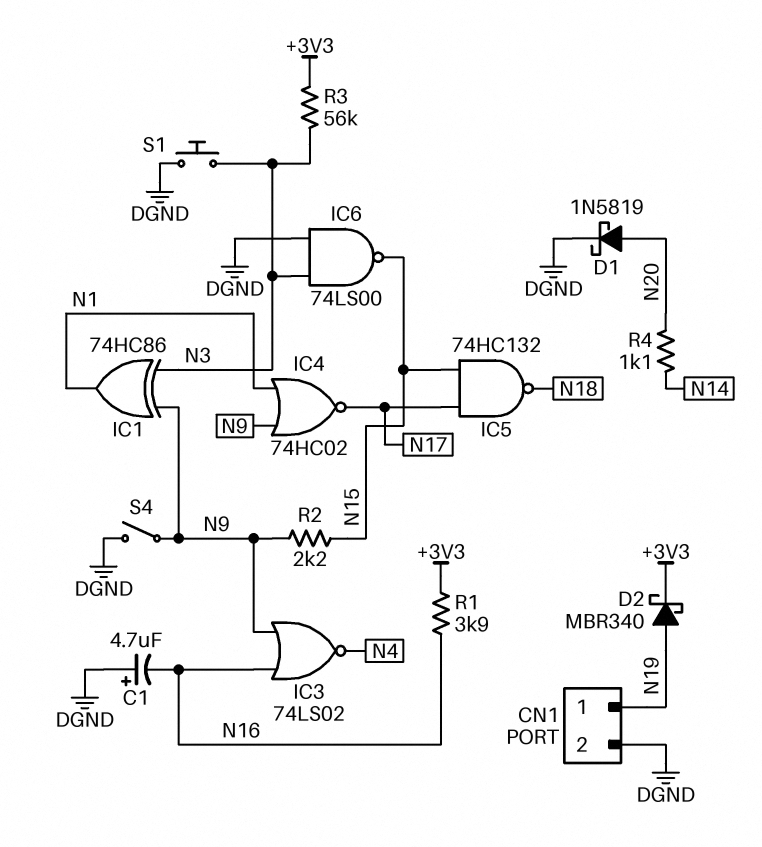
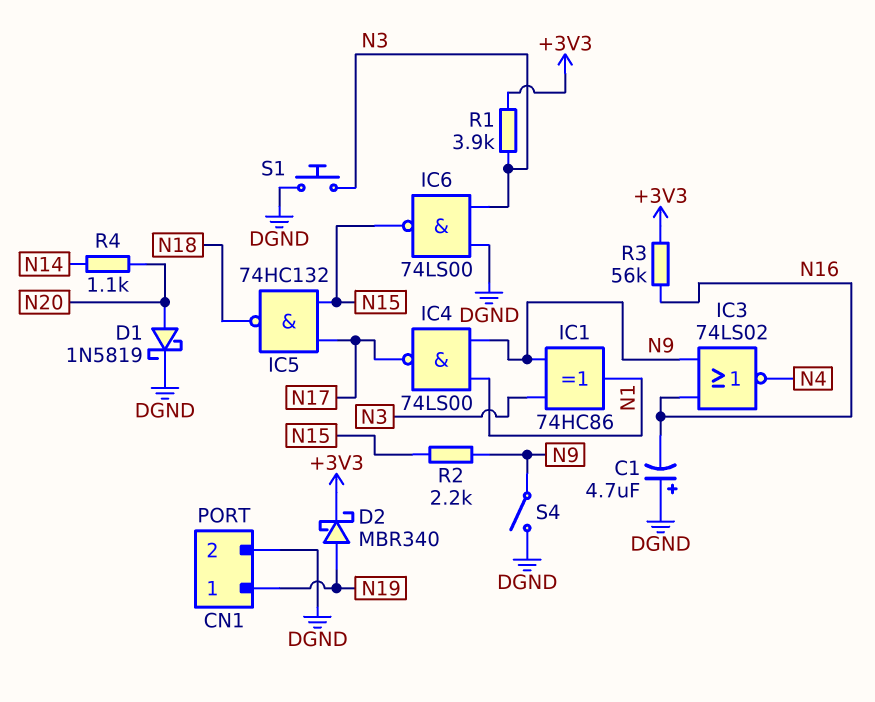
IC4: NOR 74HC02 (in N1, in N9, out N17) -> NAND 74LS00 (in N1, in N9, out N17)
R1: 3.9k (+3V3, N16) -> 3.9k (+3V3, N3)
R3: 56k (+3V3, N3) -> 56k (+3V3, N16)

